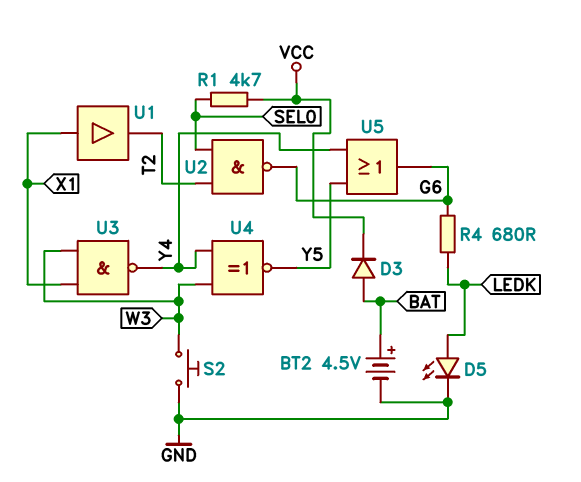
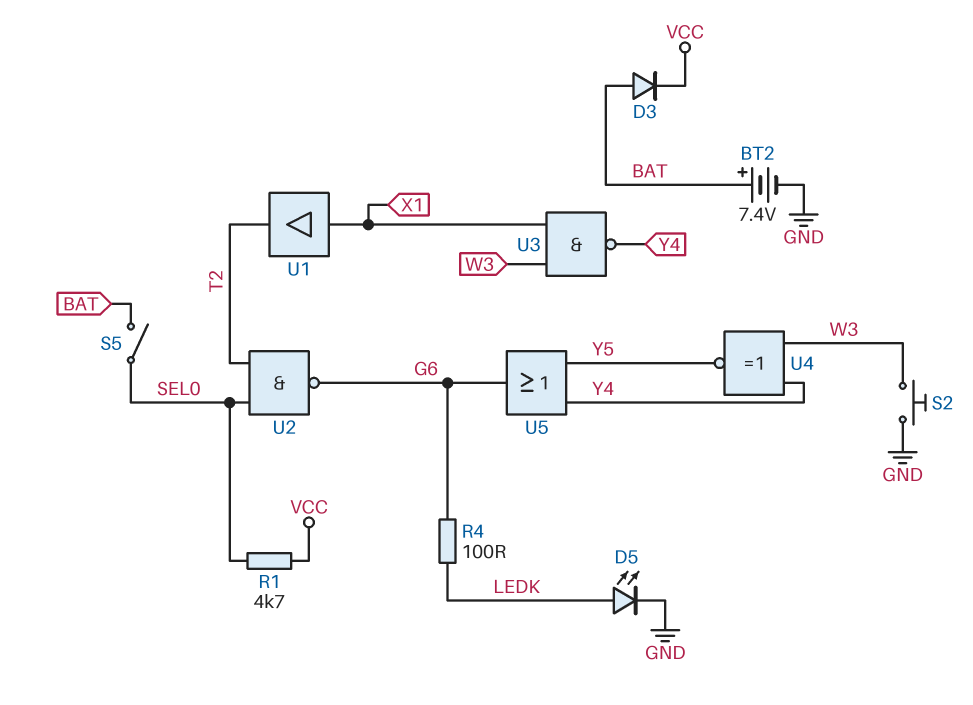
BT2: 4.5V (plus BAT, minus GND) -> 7.4V (plus BAT, minus GND)
R4: 680 (G6, LEDK) -> 100 (G6, LEDK)
S5: none -> switch (BAT, SEL0)

